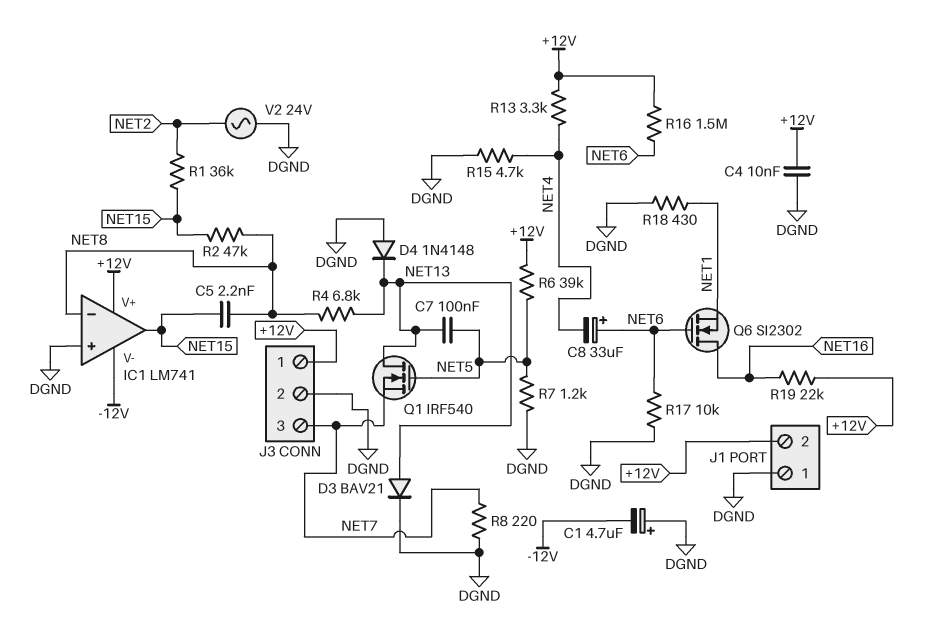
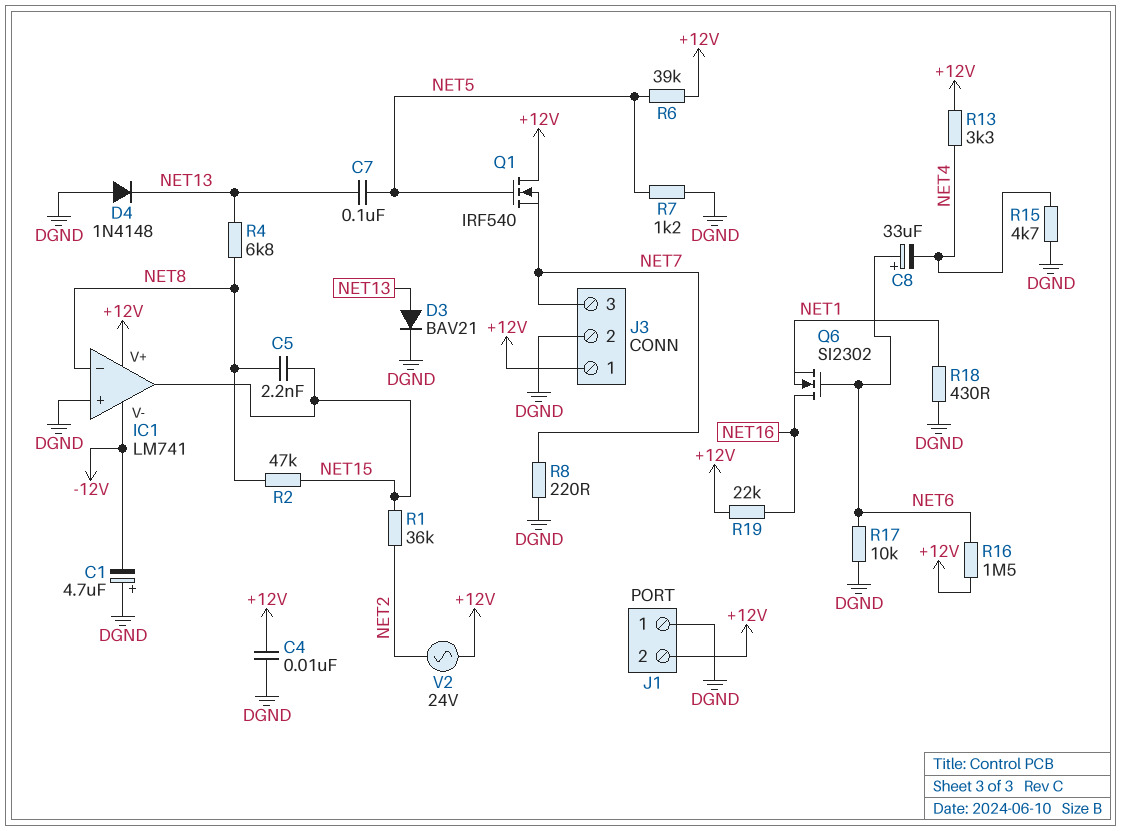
Q1: NMOS IRF540 (G NET5, D NET13, S NET7) -> NMOS IRF540 (G NET5, D +12V, S NET7)
V2: AC 24V (DGND, NET2) -> AC 24V (+12V, NET2)

